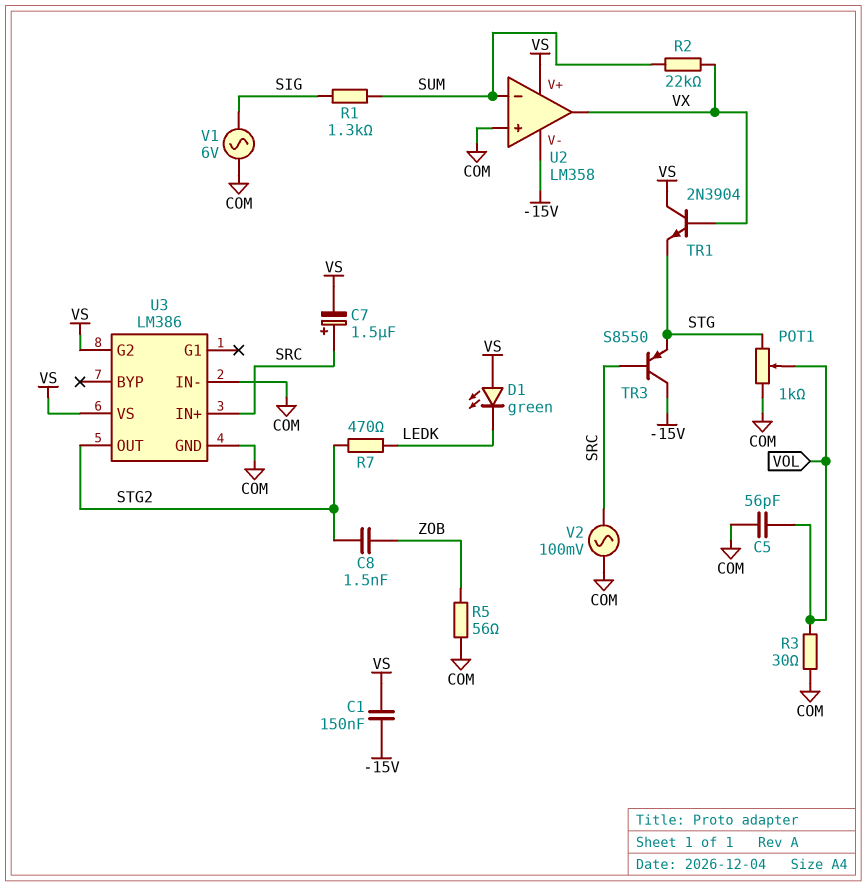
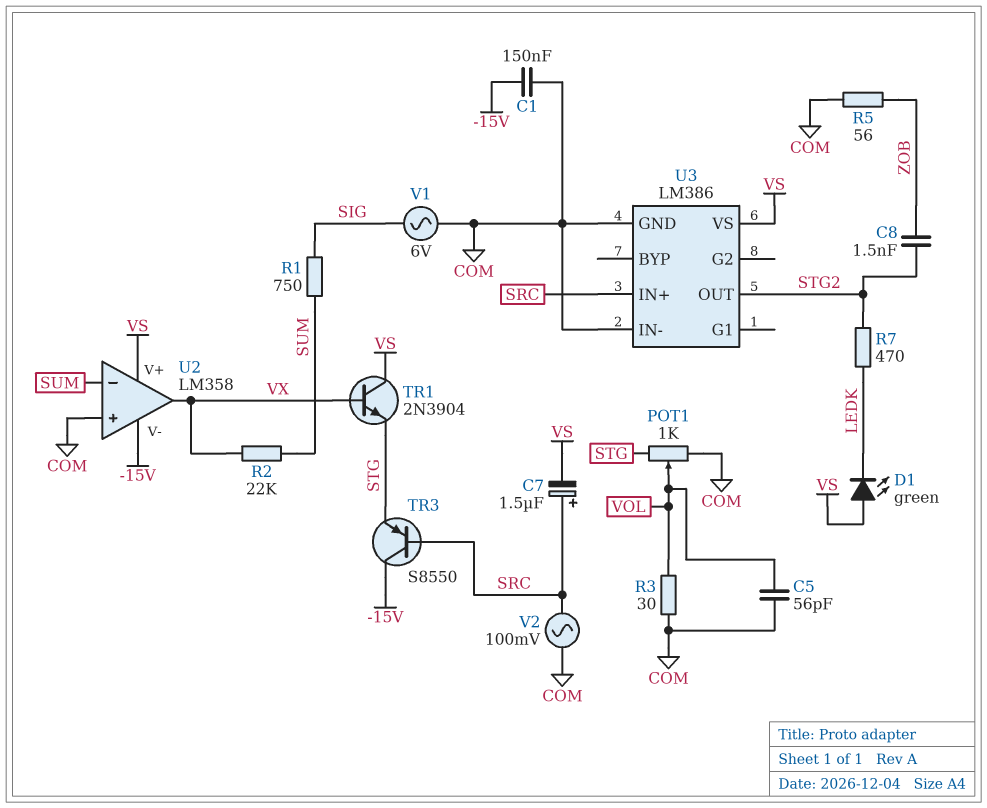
C1: 150nF (-15V, VS) -> 150nF (-15V, COM)
R1: 1.3k (SIG, SUM) -> 750 (SIG, SUM)
U3 pin G2: VS -> none

